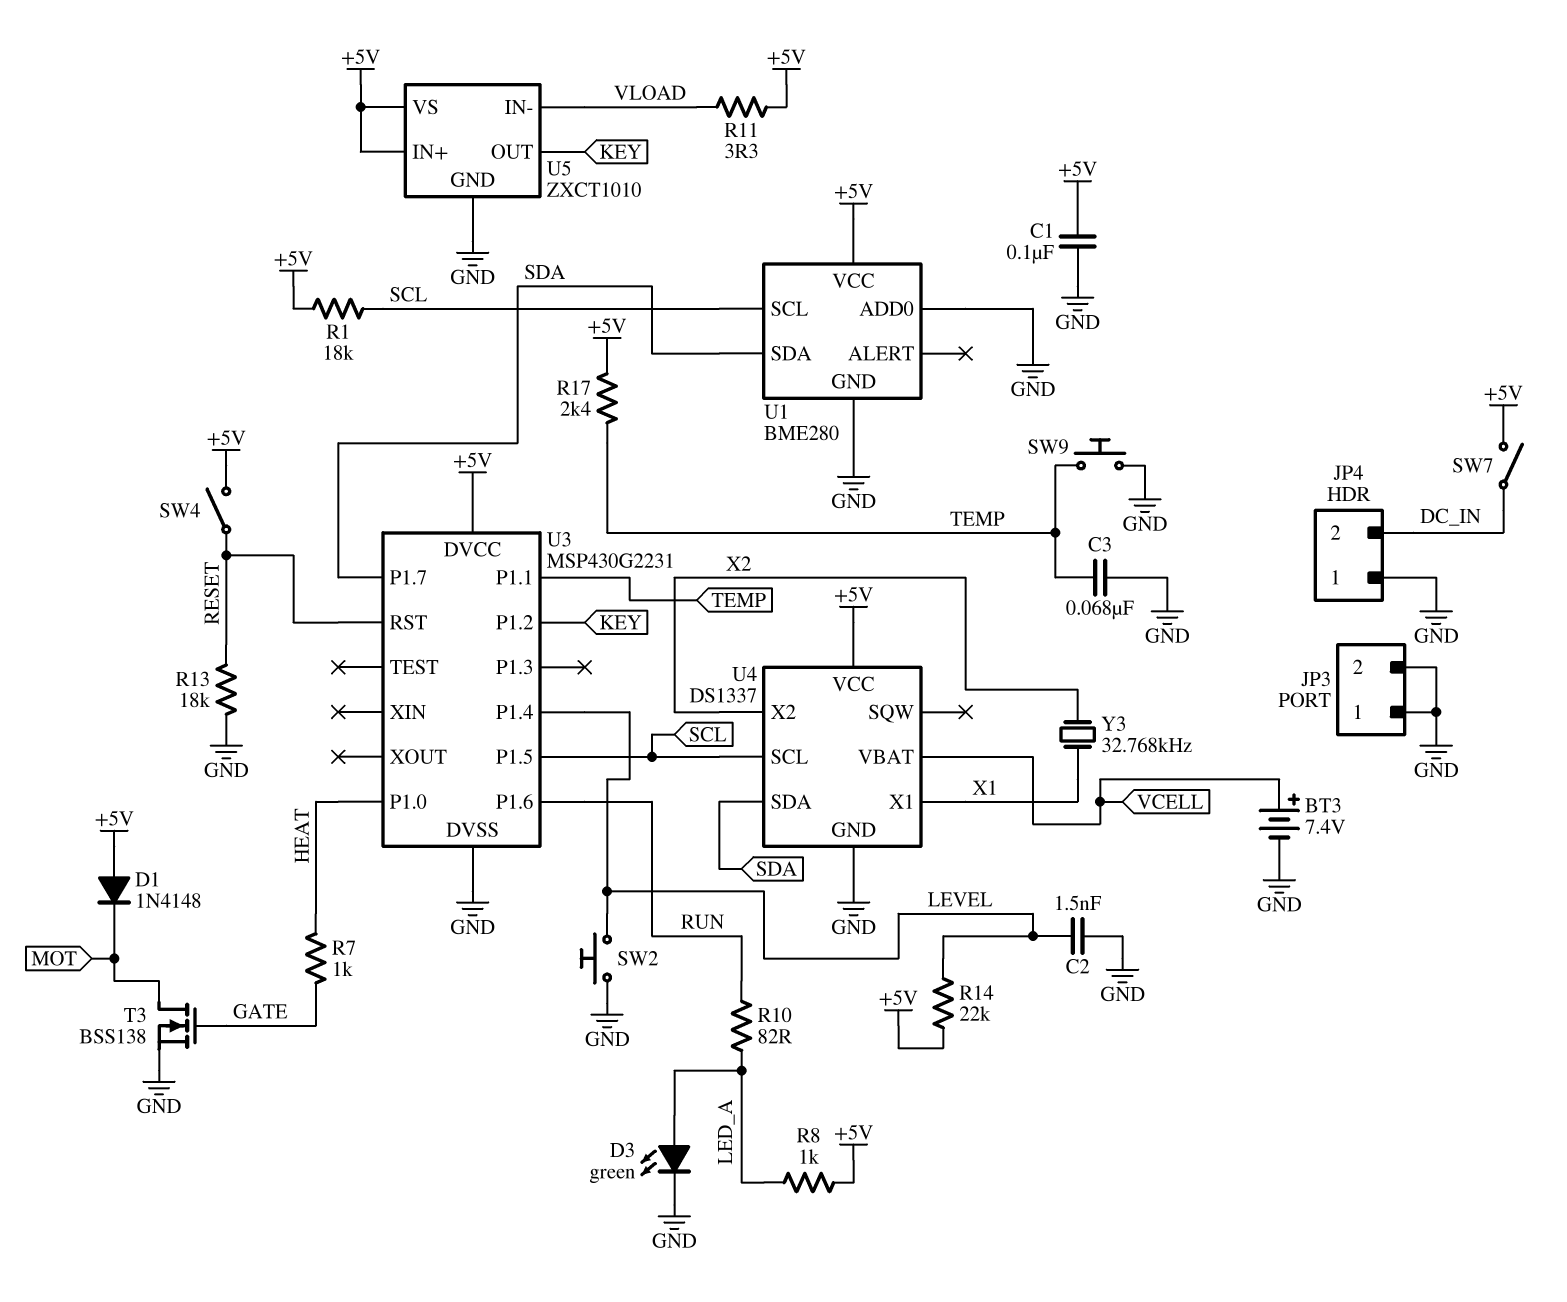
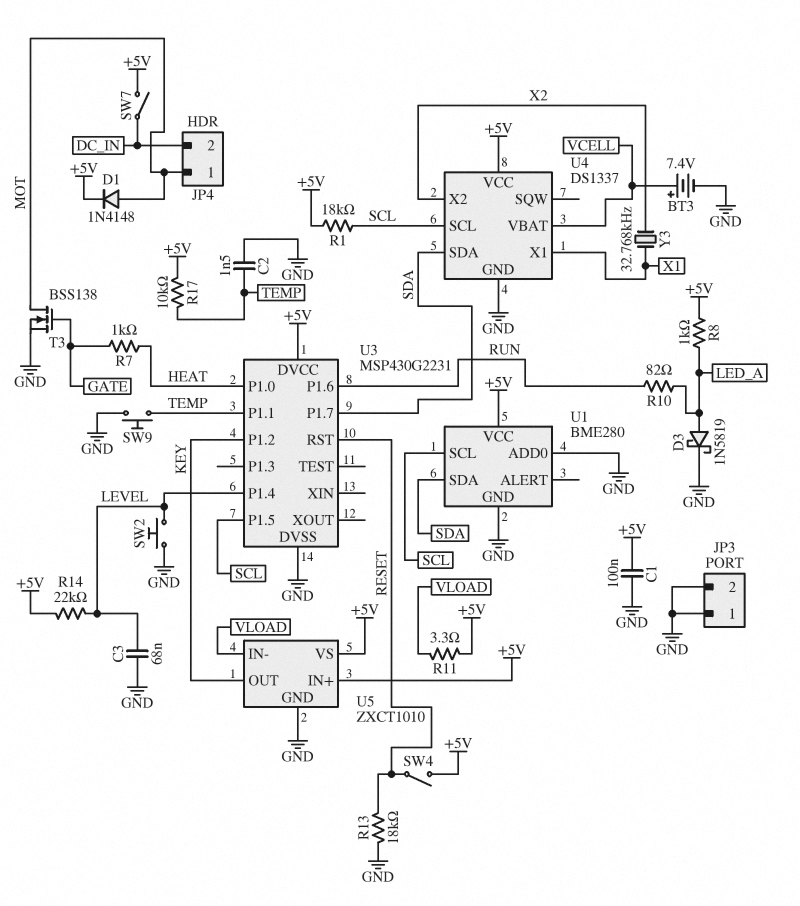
C2: 1.5nF (GND, LEVEL) -> 1.5nF (GND, TEMP)
C3: 68nF (GND, TEMP) -> 68nF (GND, LEVEL)
D1: diode 1N4148 (A +5V, K MOT) -> diode 1N4148 (A MOT, K +5V)
D3: LED green (A LED_A, K GND) -> schottky 1N5819 (A LED_A, K GND)
JP4 pin 1: GND -> MOT
R17: 2.4k (+5V, TEMP) -> 10k (+5V, TEMP)

